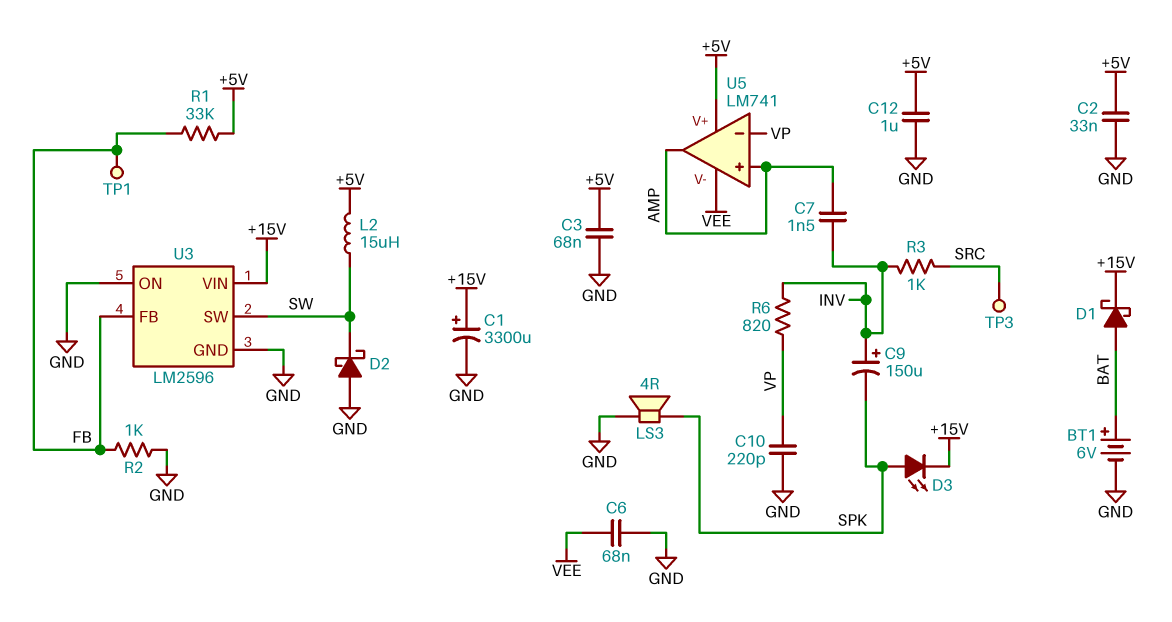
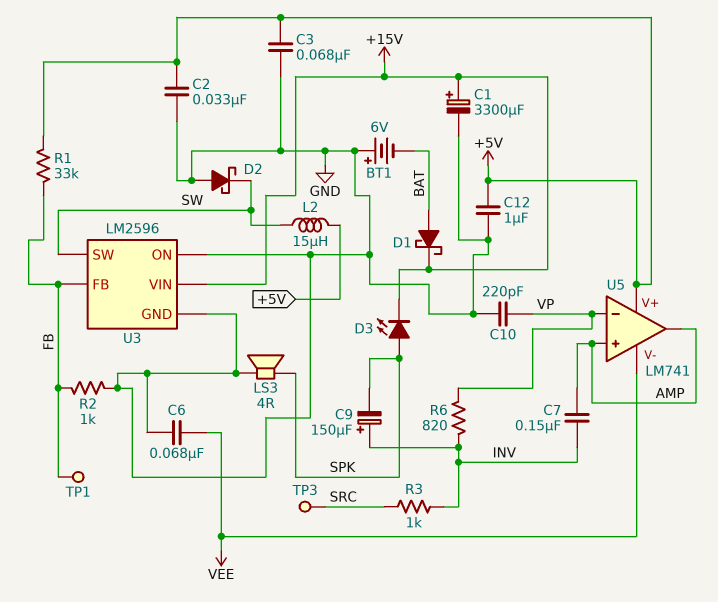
BT1: 6V (plus BAT, minus GND) -> 6V (plus GND, minus BAT)
C7: 1.5nF (AMP, INV) -> 150nF (AMP, INV)

